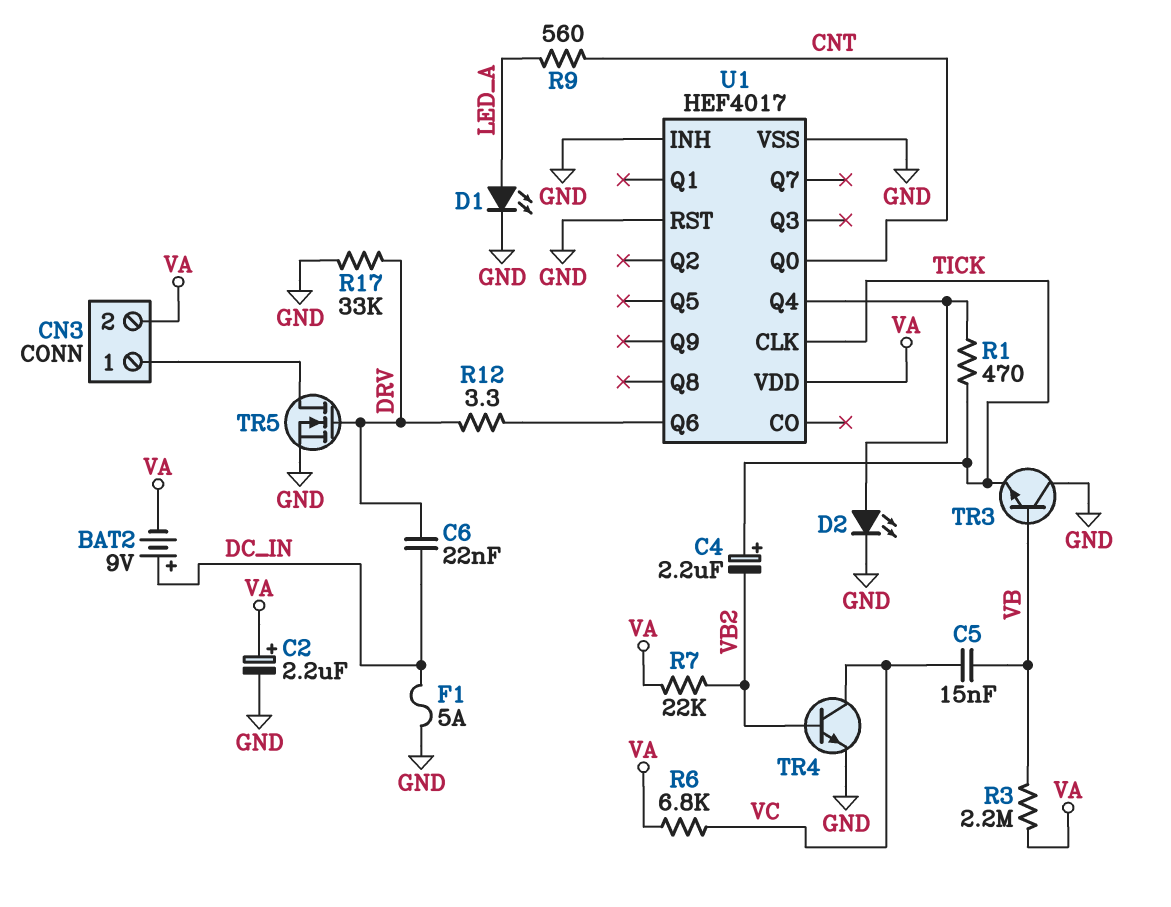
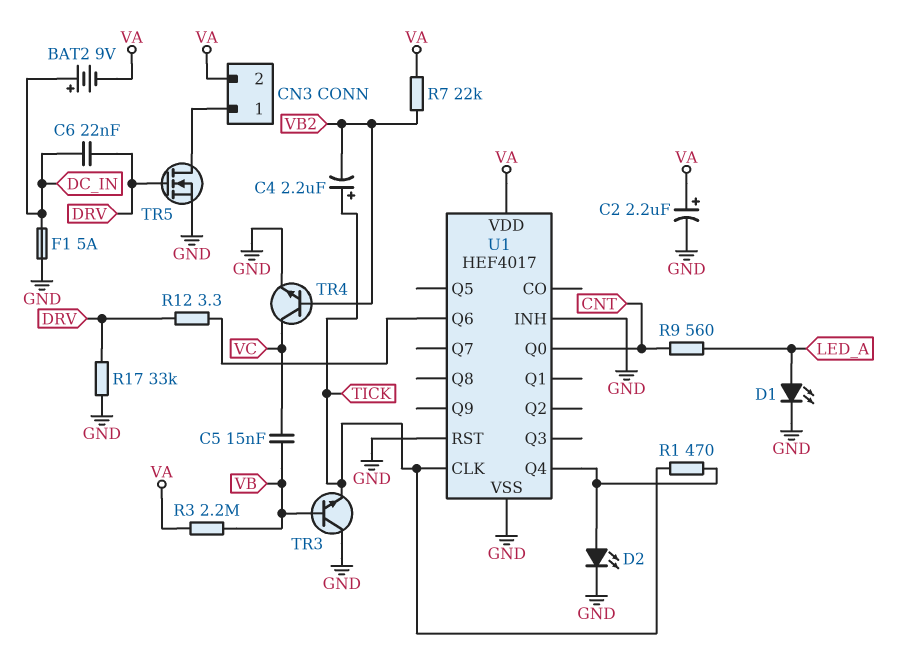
R6: 6.8k (VA, VC) -> none

